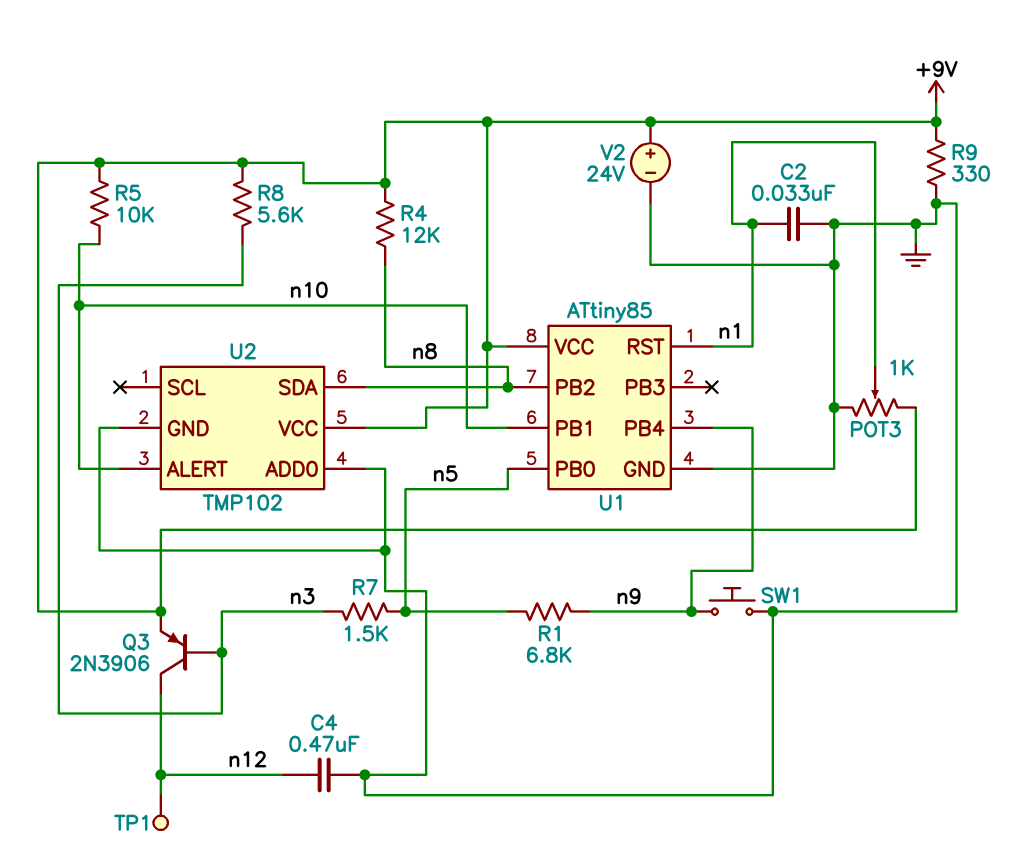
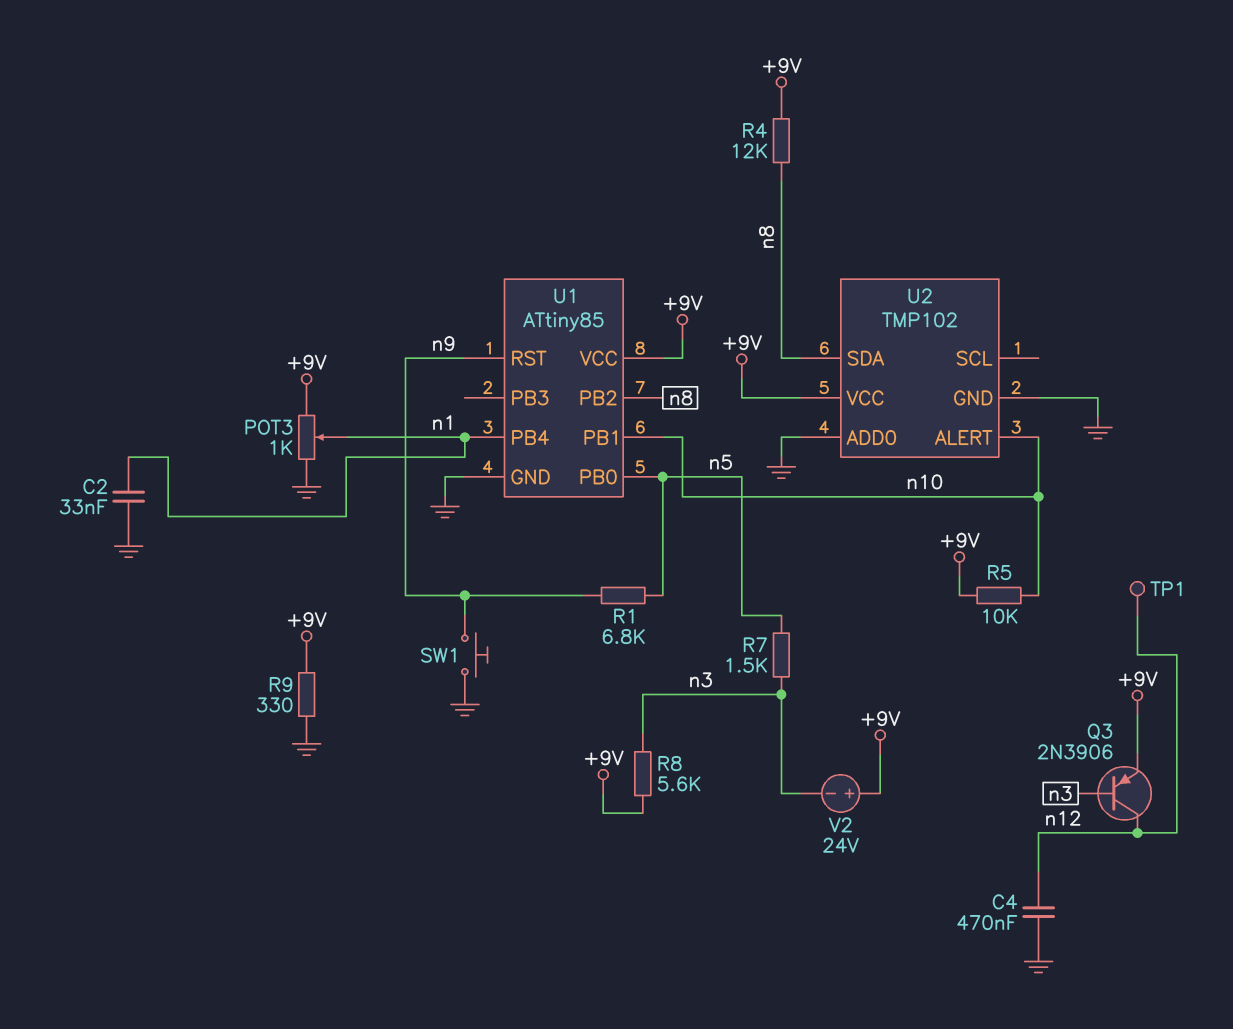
U1 pin PB4: n9 -> n1
U1 pin RST: n1 -> n9
V2: 24V (plus +9V, minus GND) -> 24V (plus +9V, minus n3)

